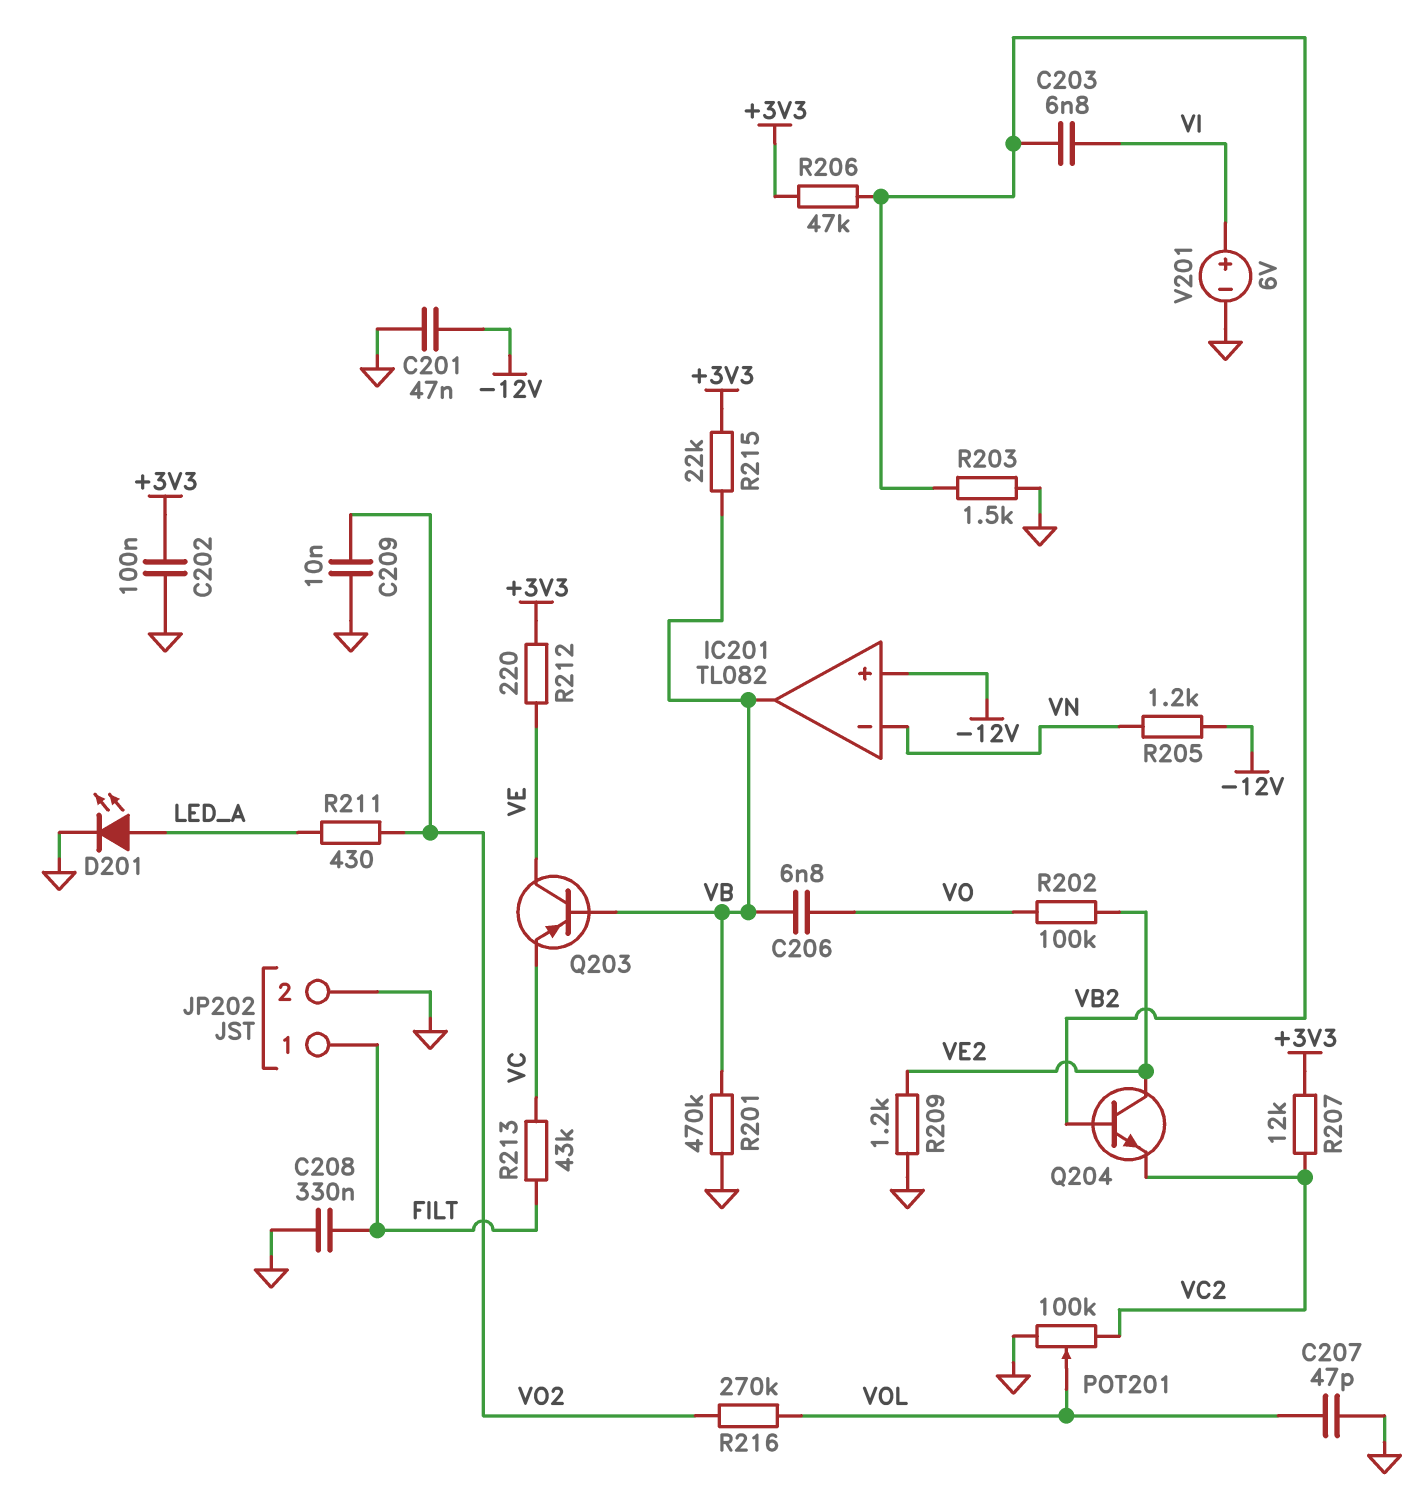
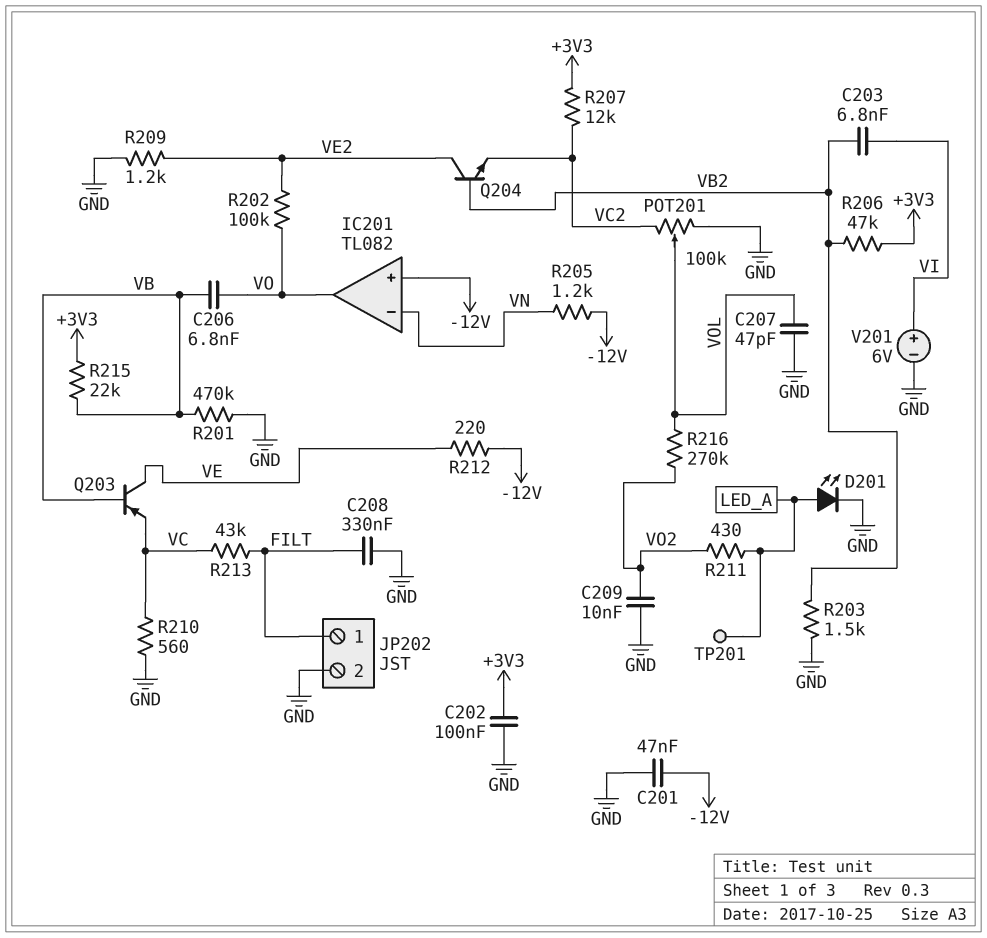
IC201 pin out: VB -> VO
R210: none -> 560 (GND, VC)
R212: 220 (+3V3, VE) -> 220 (-12V, VE)
TP201: none -> test point (LED_A)

